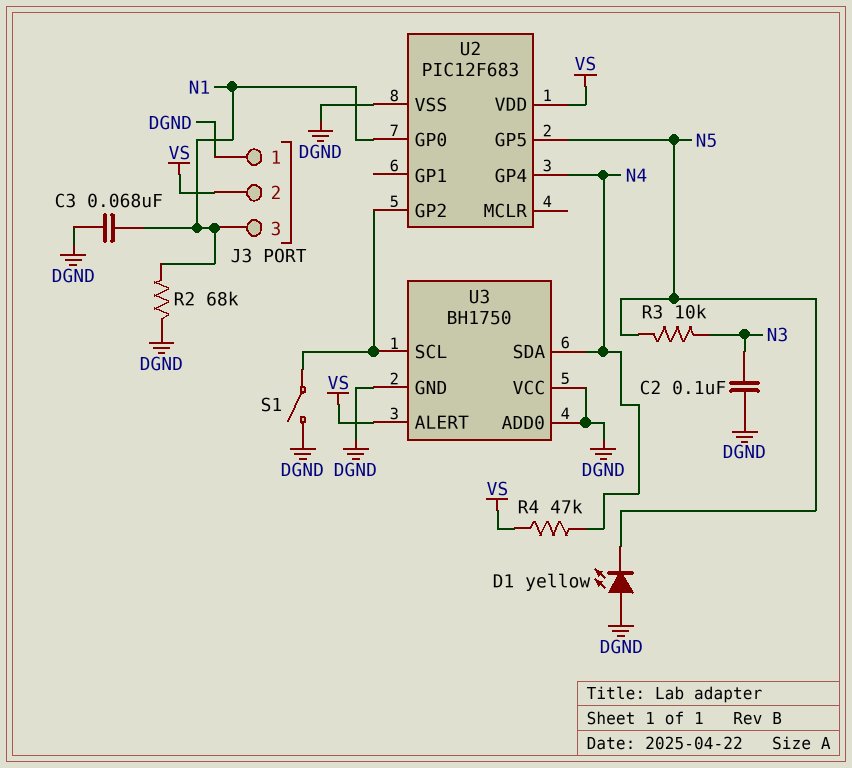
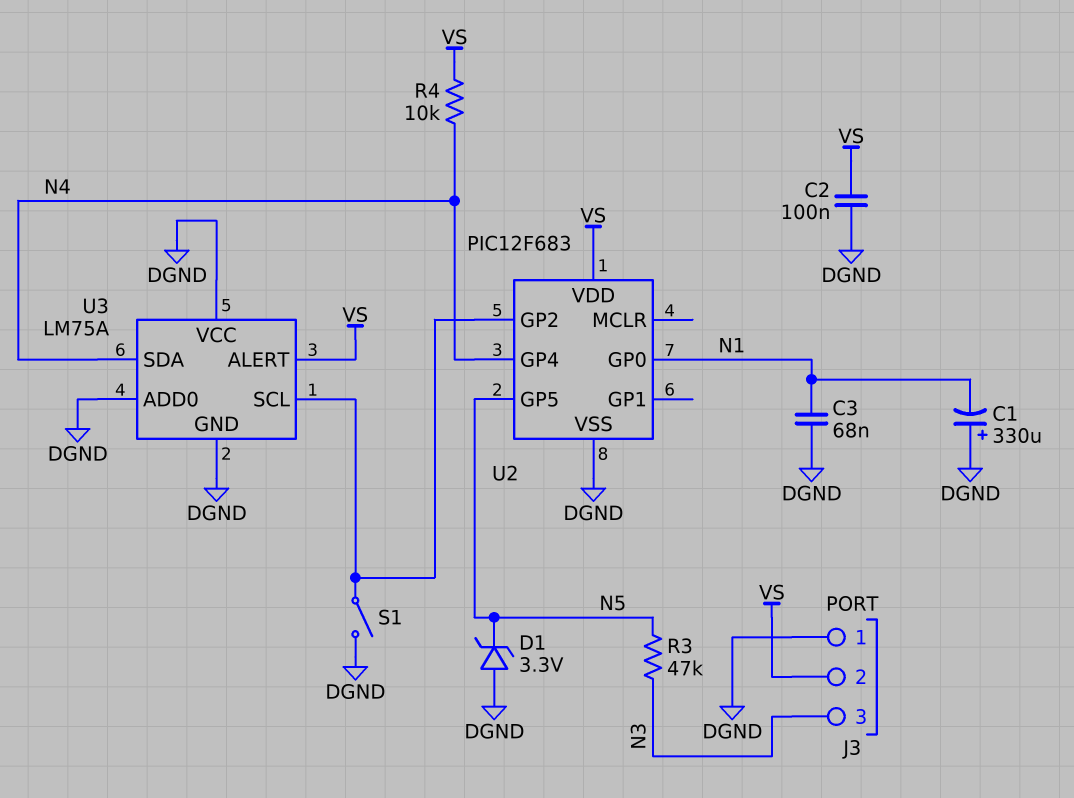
C1: none -> 330uF (plus DGND, minus N1)
C2: 100nF (DGND, N3) -> 100nF (DGND, VS)
D1: LED yellow (A DGND, K N5) -> zener 3.3V (A DGND, K N5)
J3 pin 3: N1 -> N3
R2: 68k (DGND, N1) -> none
R3: 10k (N3, N5) -> 47k (N3, N5)
R4: 47k (N4, VS) -> 10k (N4, VS)
U3: BH1750 -> LM75A

